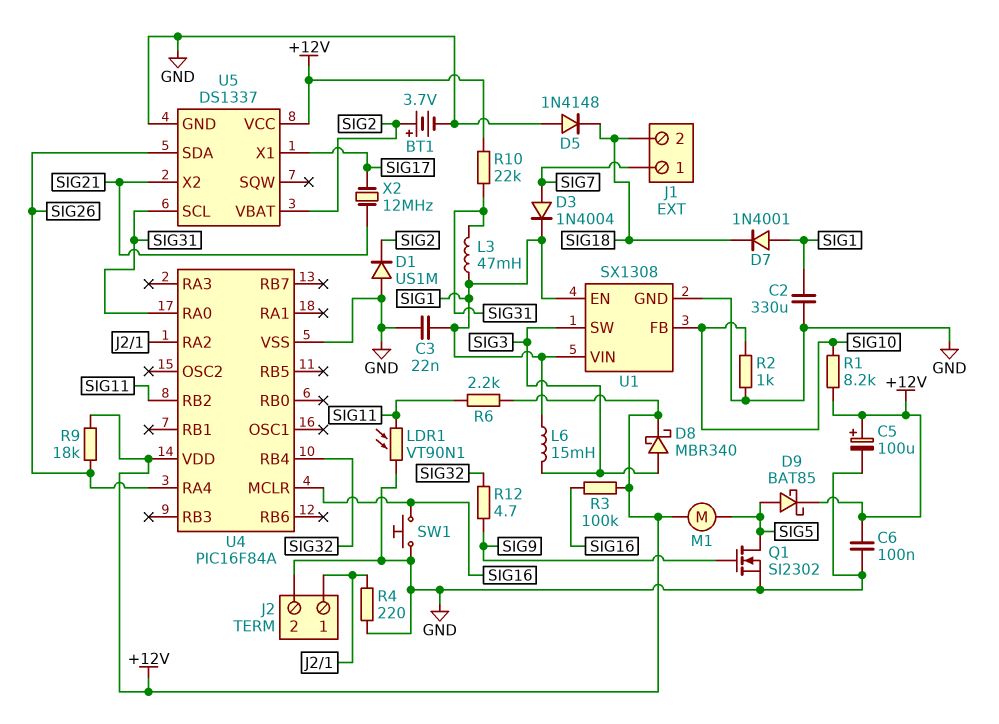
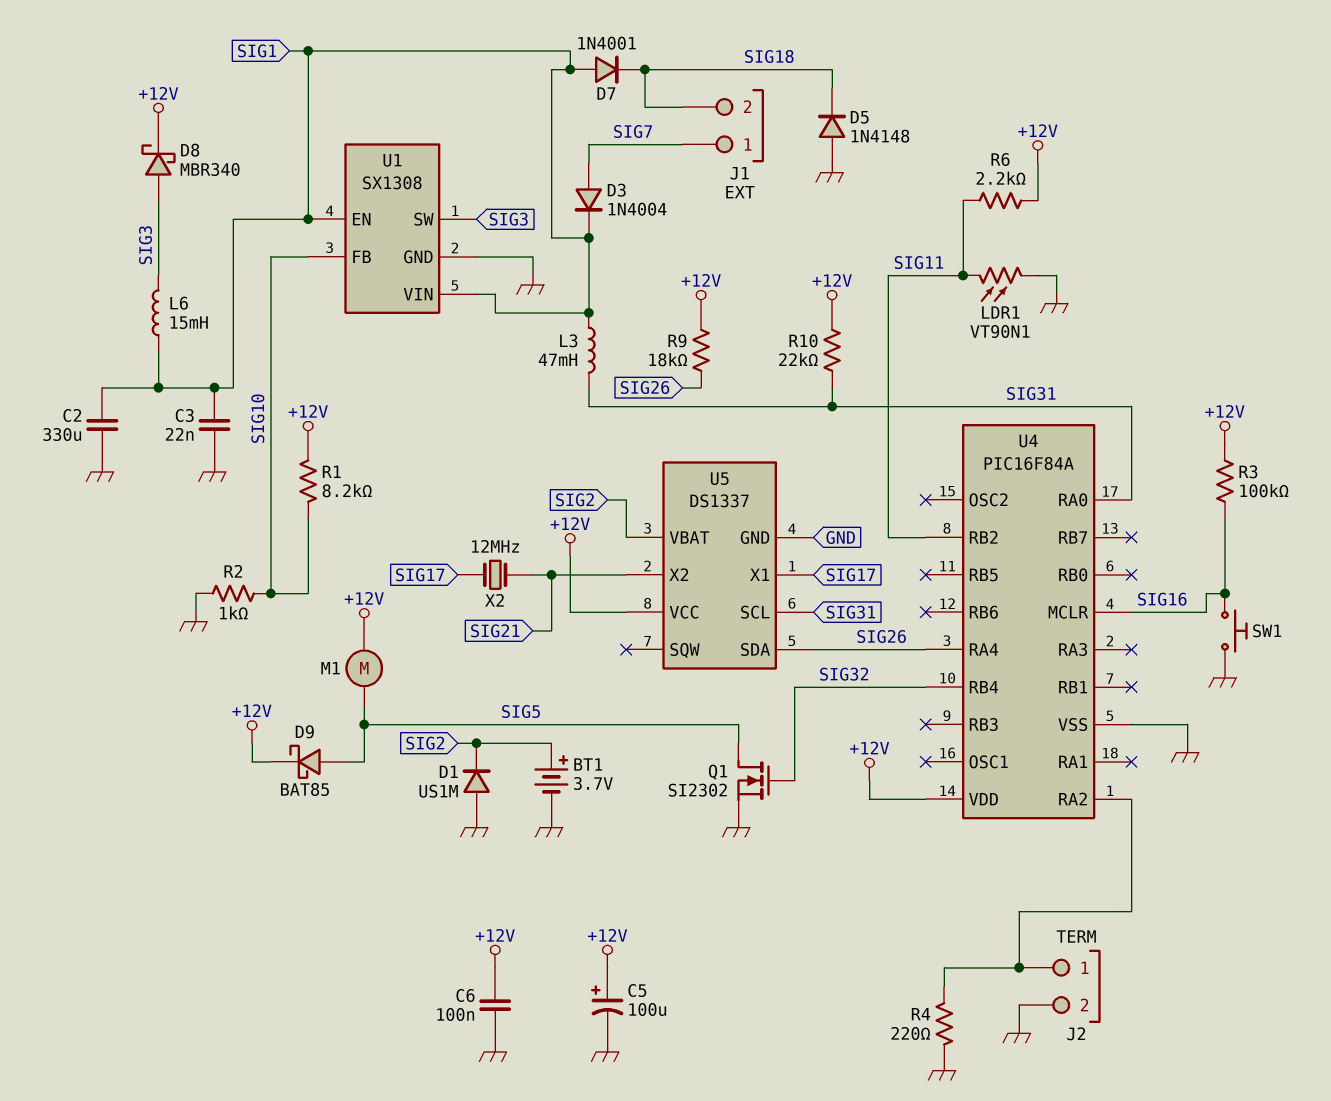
Q1: NMOS SI2302 (G SIG9, D SIG5, S GND) -> NMOS SI2302 (G SIG32, D SIG5, S GND)
R12: 4.7 (SIG9, SIG32) -> none

